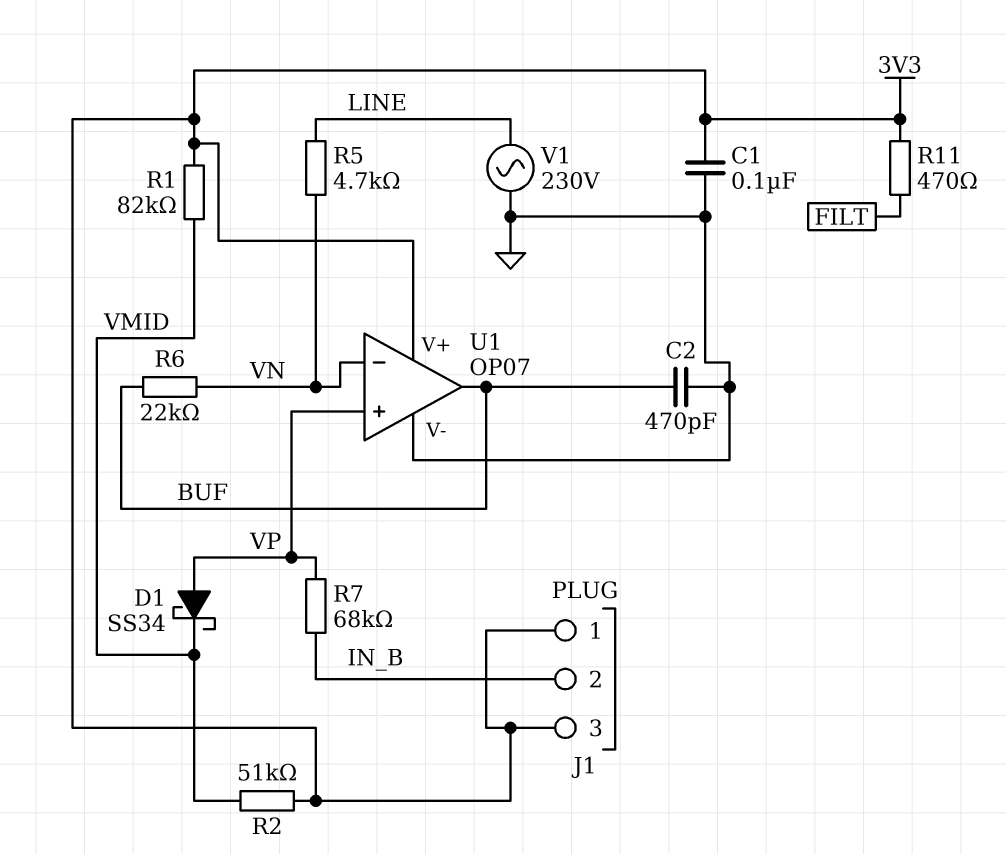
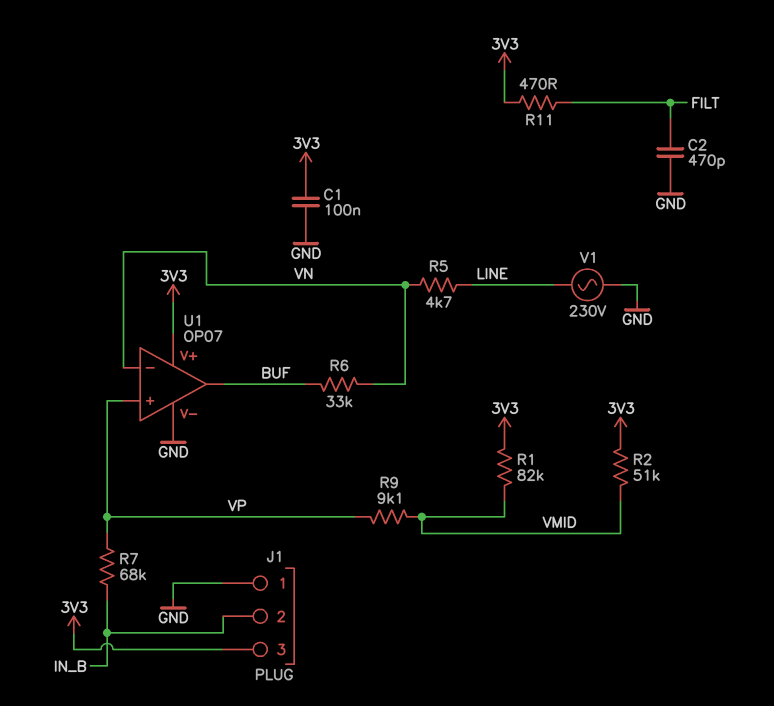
C2: 470pF (BUF, GND) -> 470pF (FILT, GND)
D1: schottky SS34 (A VP, K VMID) -> none
J1 pin 1: 3V3 -> GND
R6: 22k (BUF, VN) -> 33k (BUF, VN)
R9: none -> 9.1k (VMID, VP)

